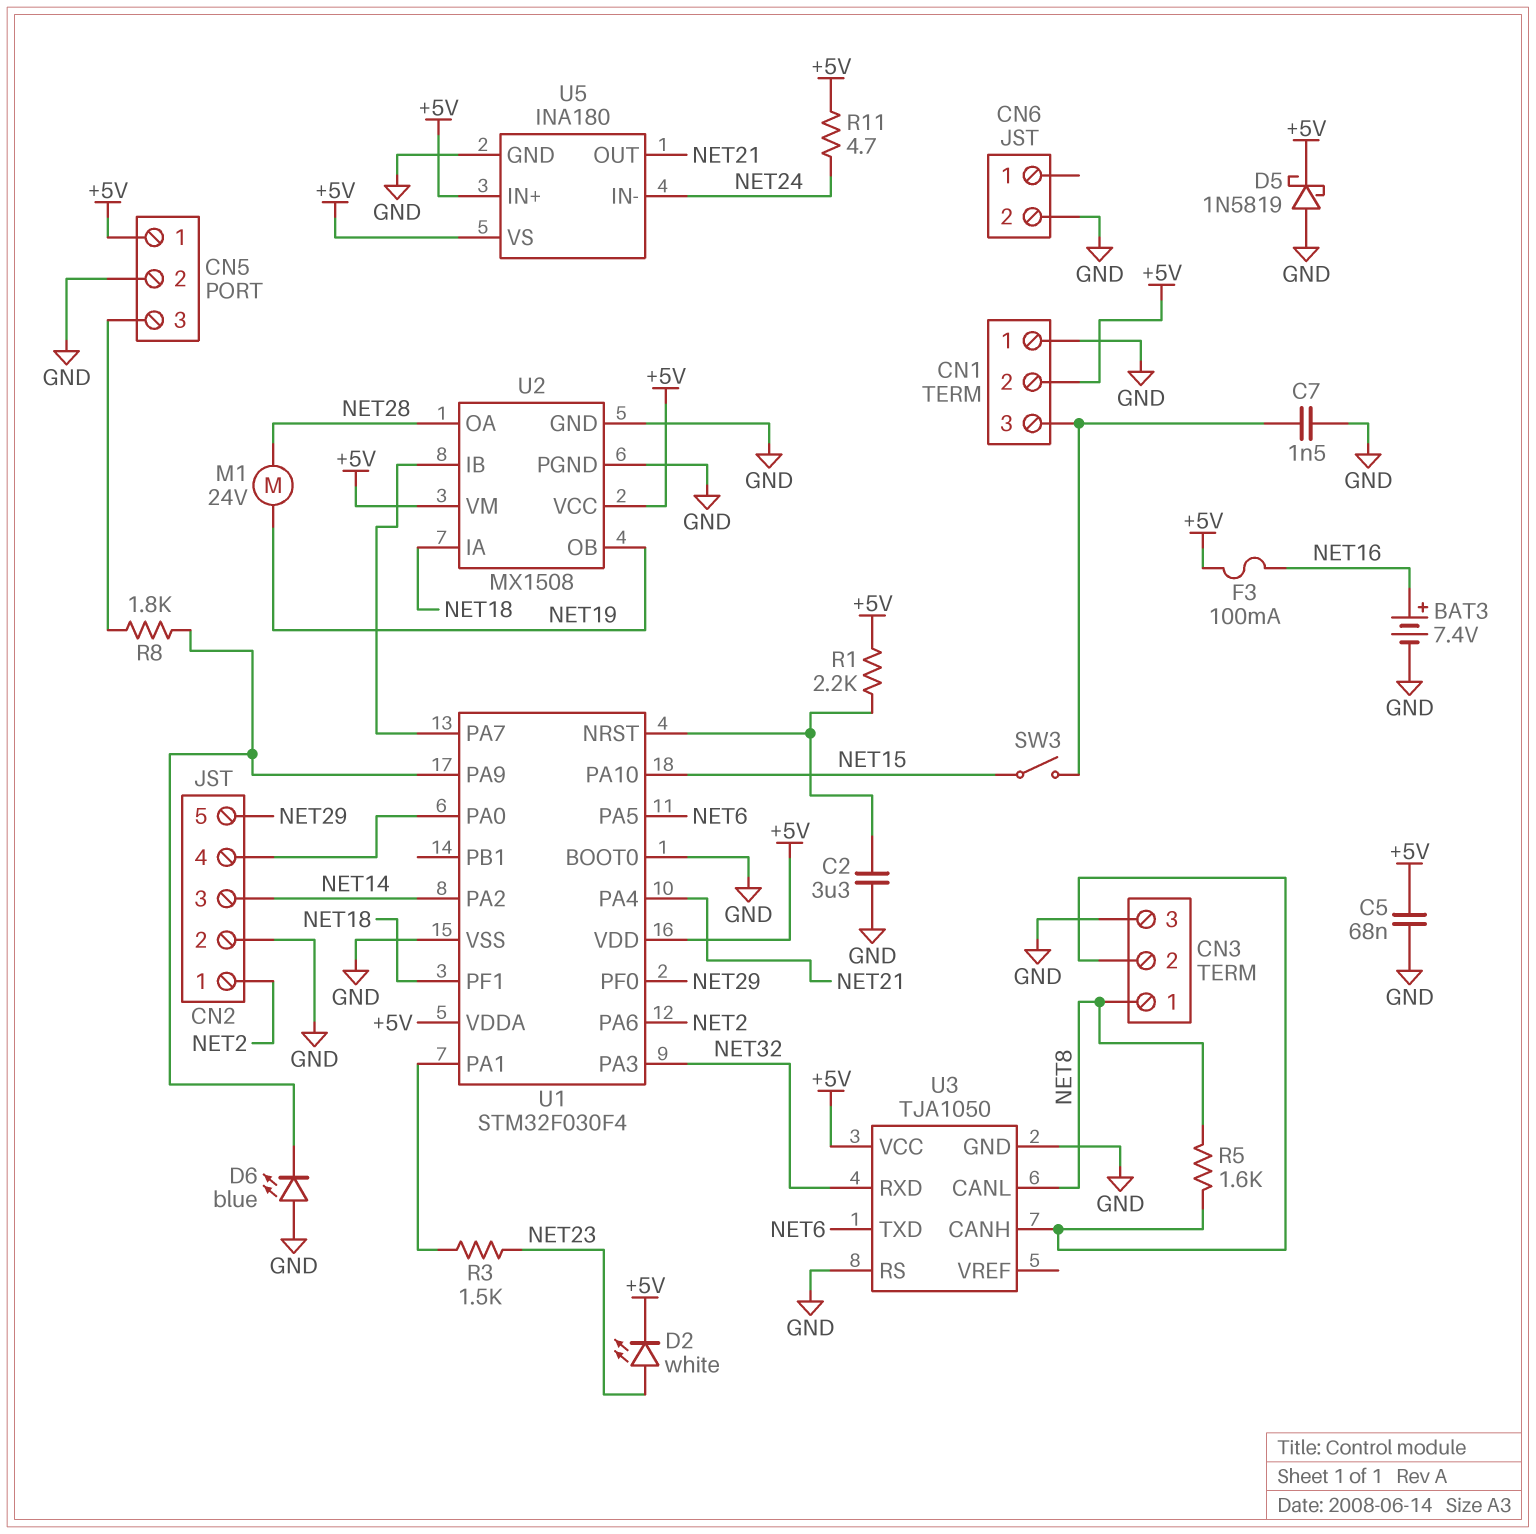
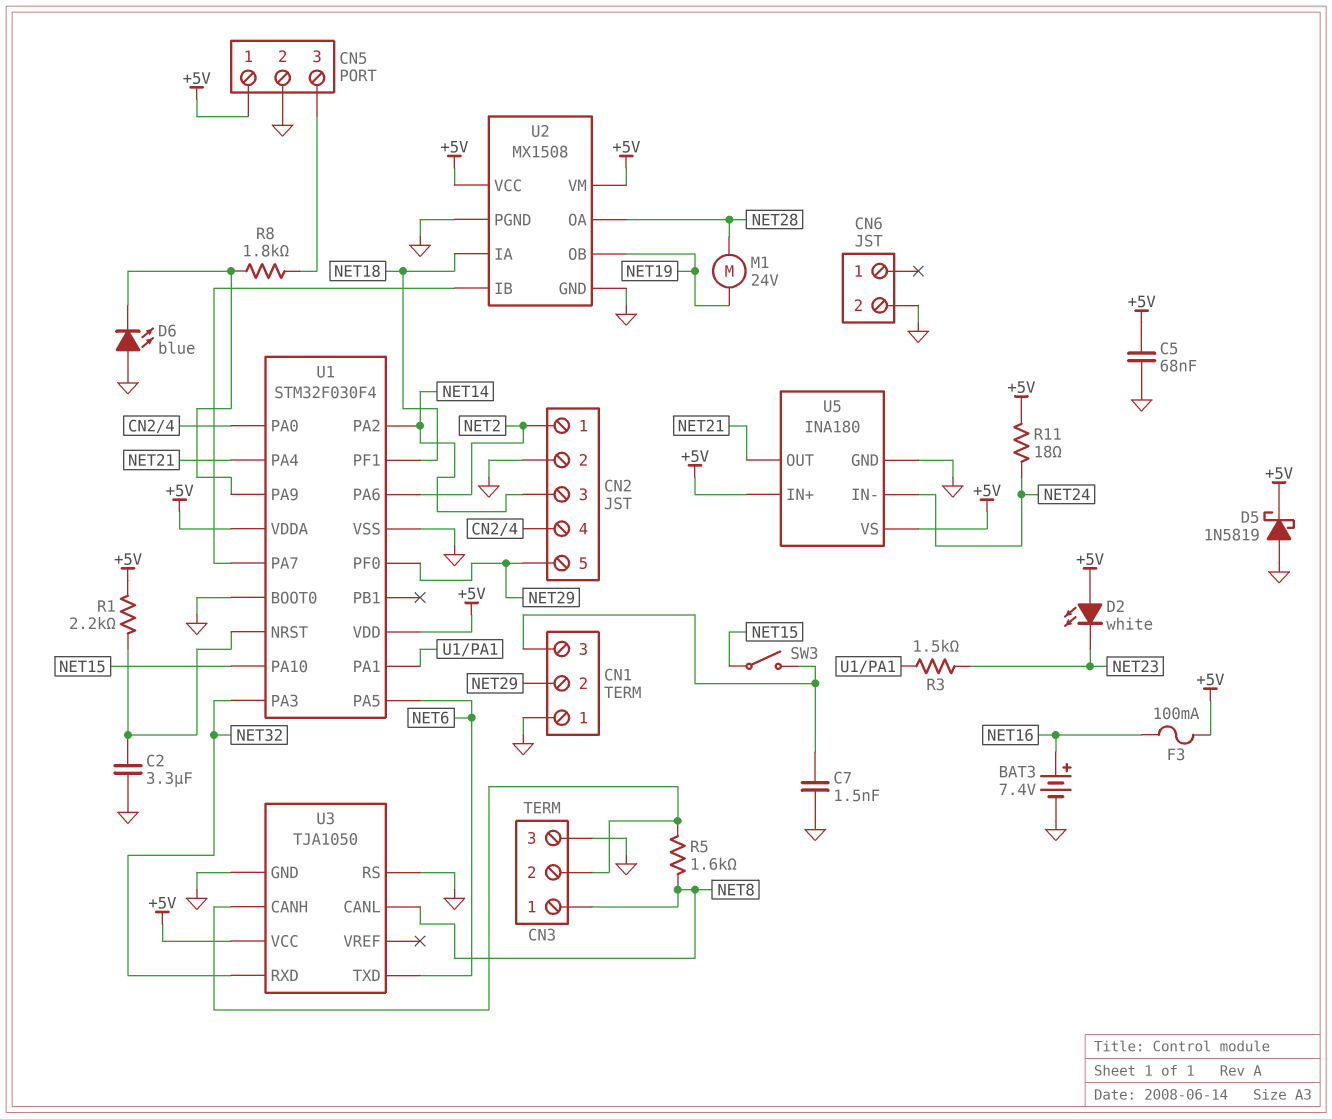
CN1 pin 2: +5V -> NET29
D2: LED white (A NET23, K +5V) -> LED white (A +5V, K NET23)
R11: 4.7 (+5V, NET24) -> 18 (+5V, NET24)

